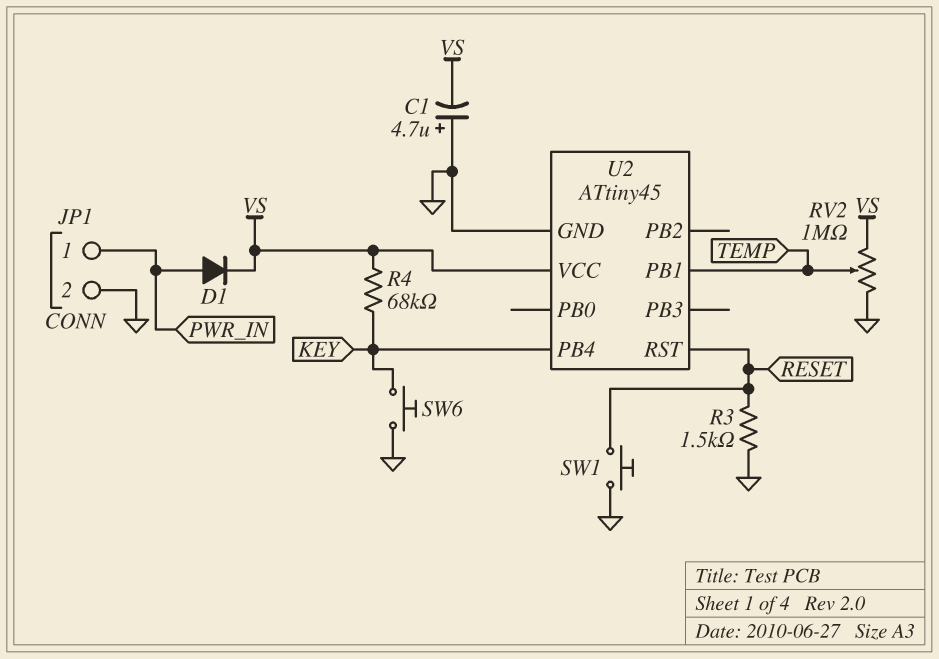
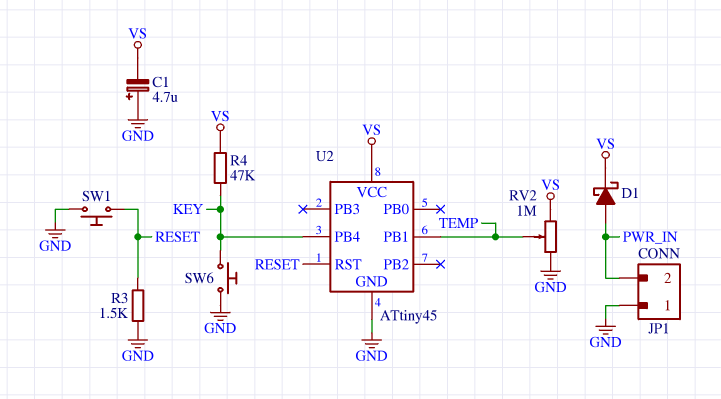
D1: diode (A PWR_IN, K VS) -> schottky (A PWR_IN, K VS)
JP1 pin 1: PWR_IN -> GND
JP1 pin 2: GND -> PWR_IN
R4: 68k (KEY, VS) -> 47k (KEY, VS)

